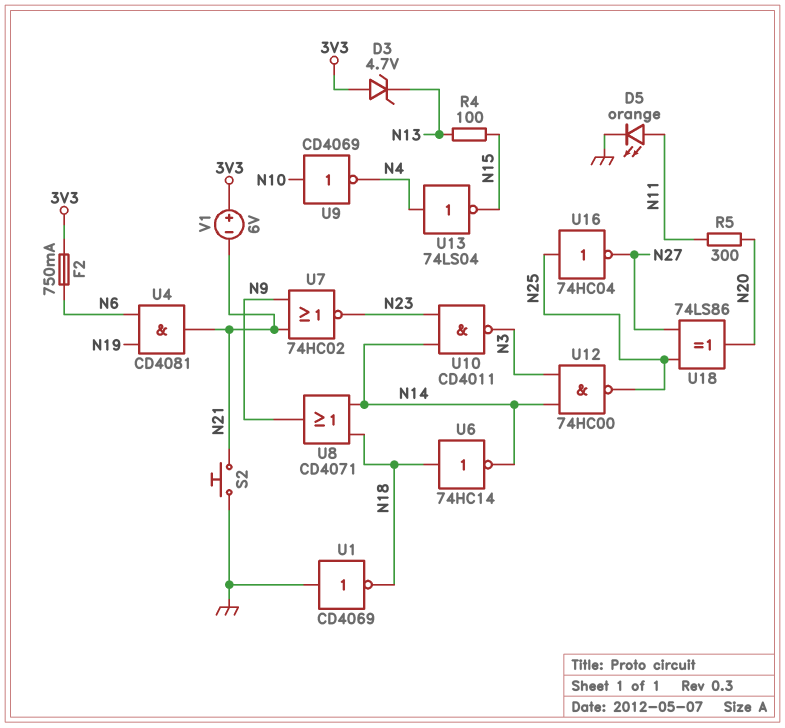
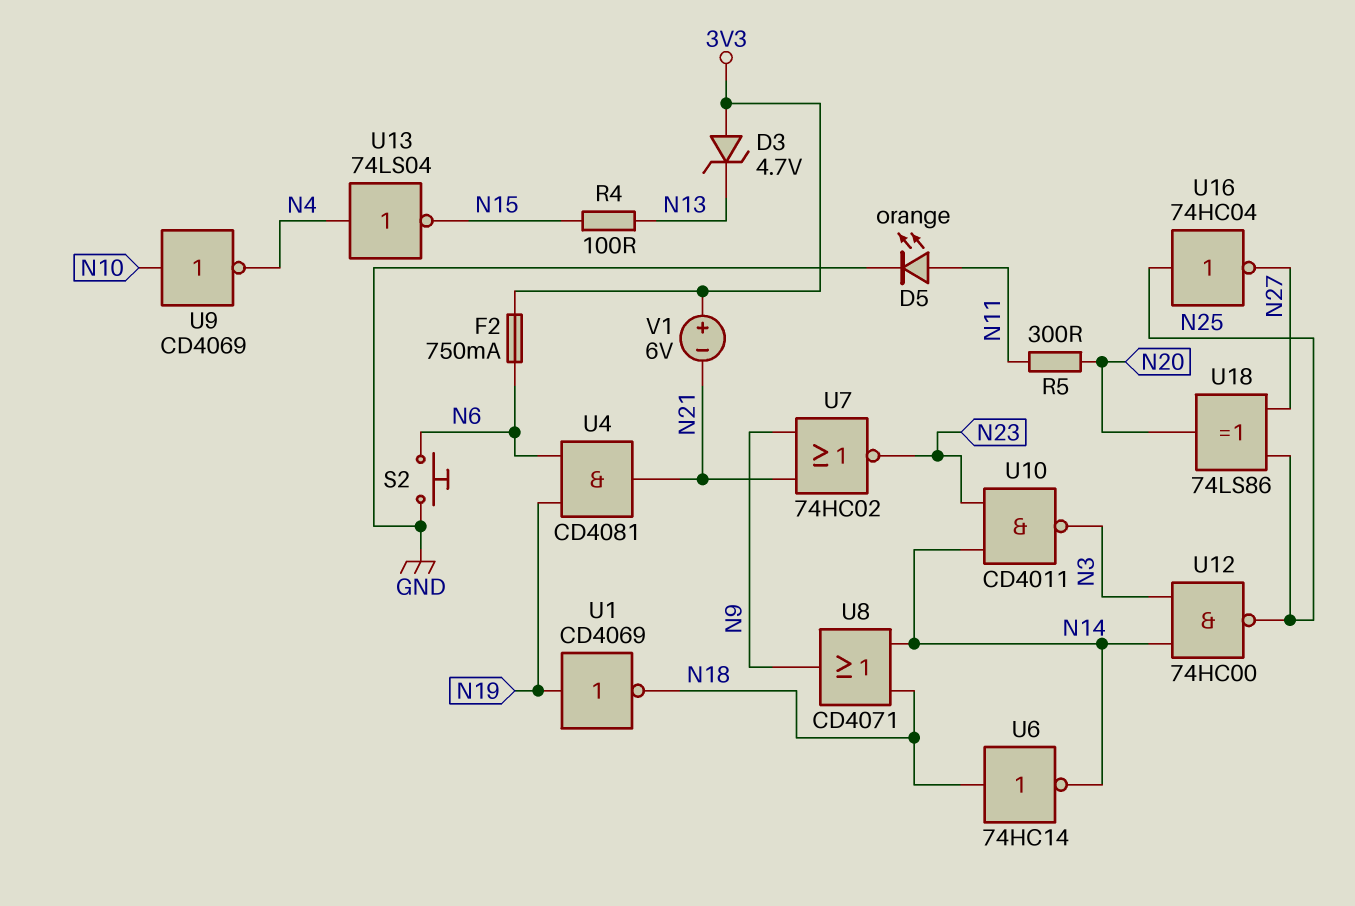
S2: button (GND, N21) -> button (GND, N6)
U1: NOT CD4069 (in GND, out N18) -> NOT CD4069 (in N19, out N18)

